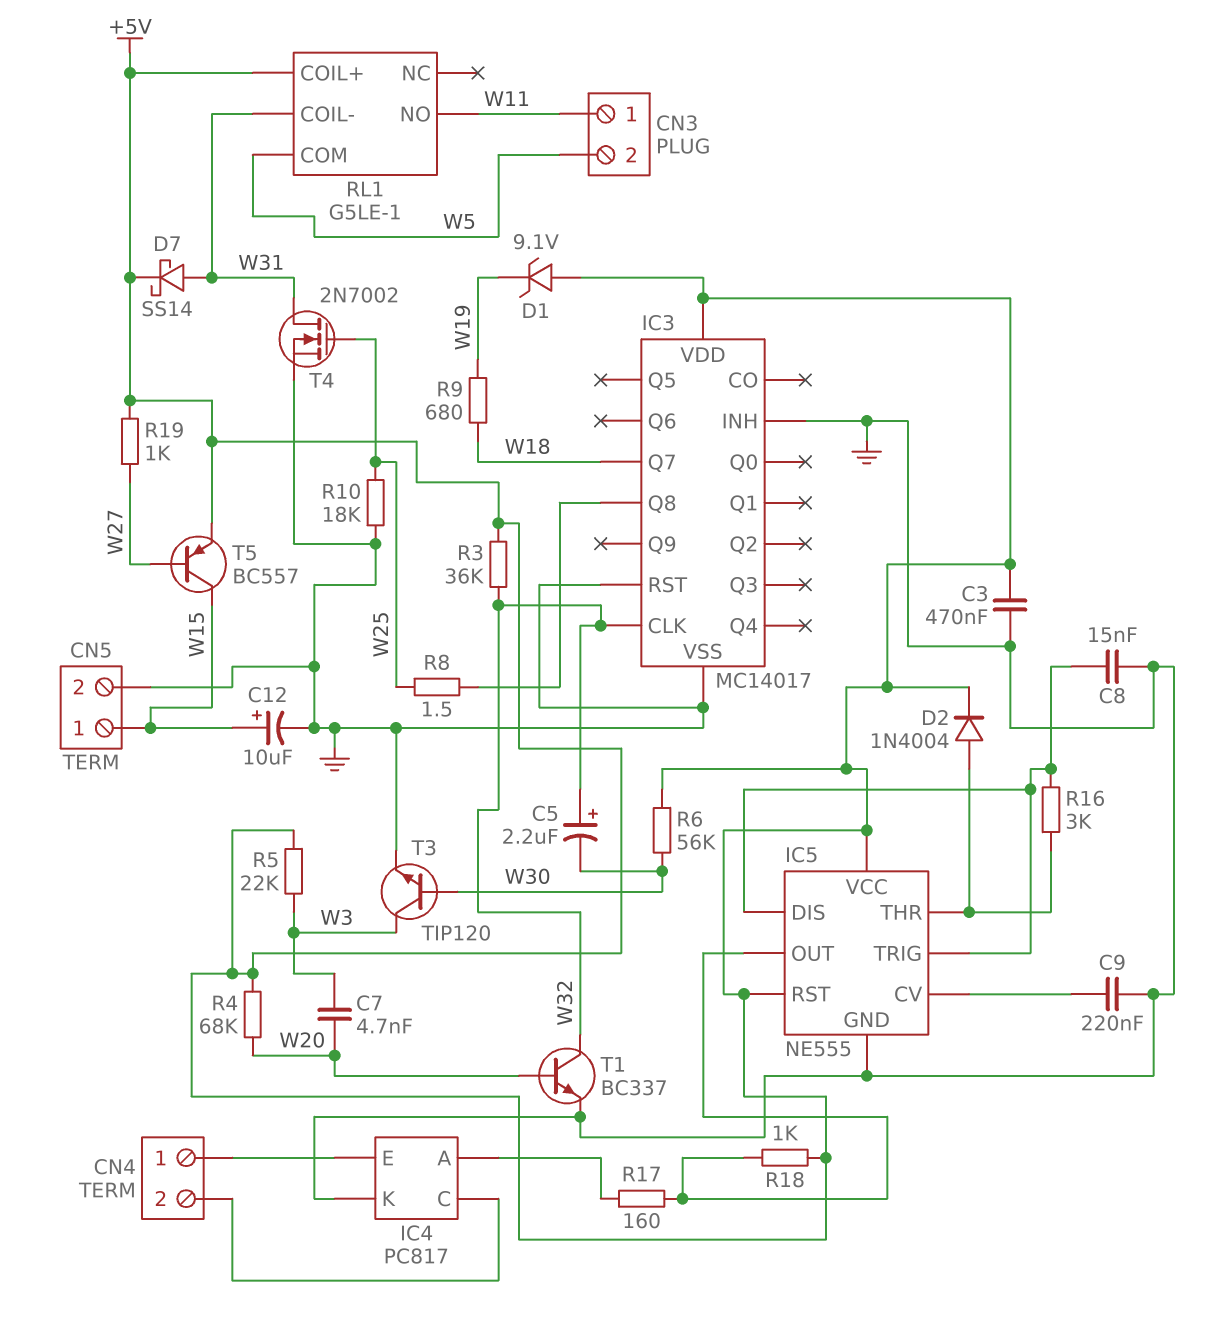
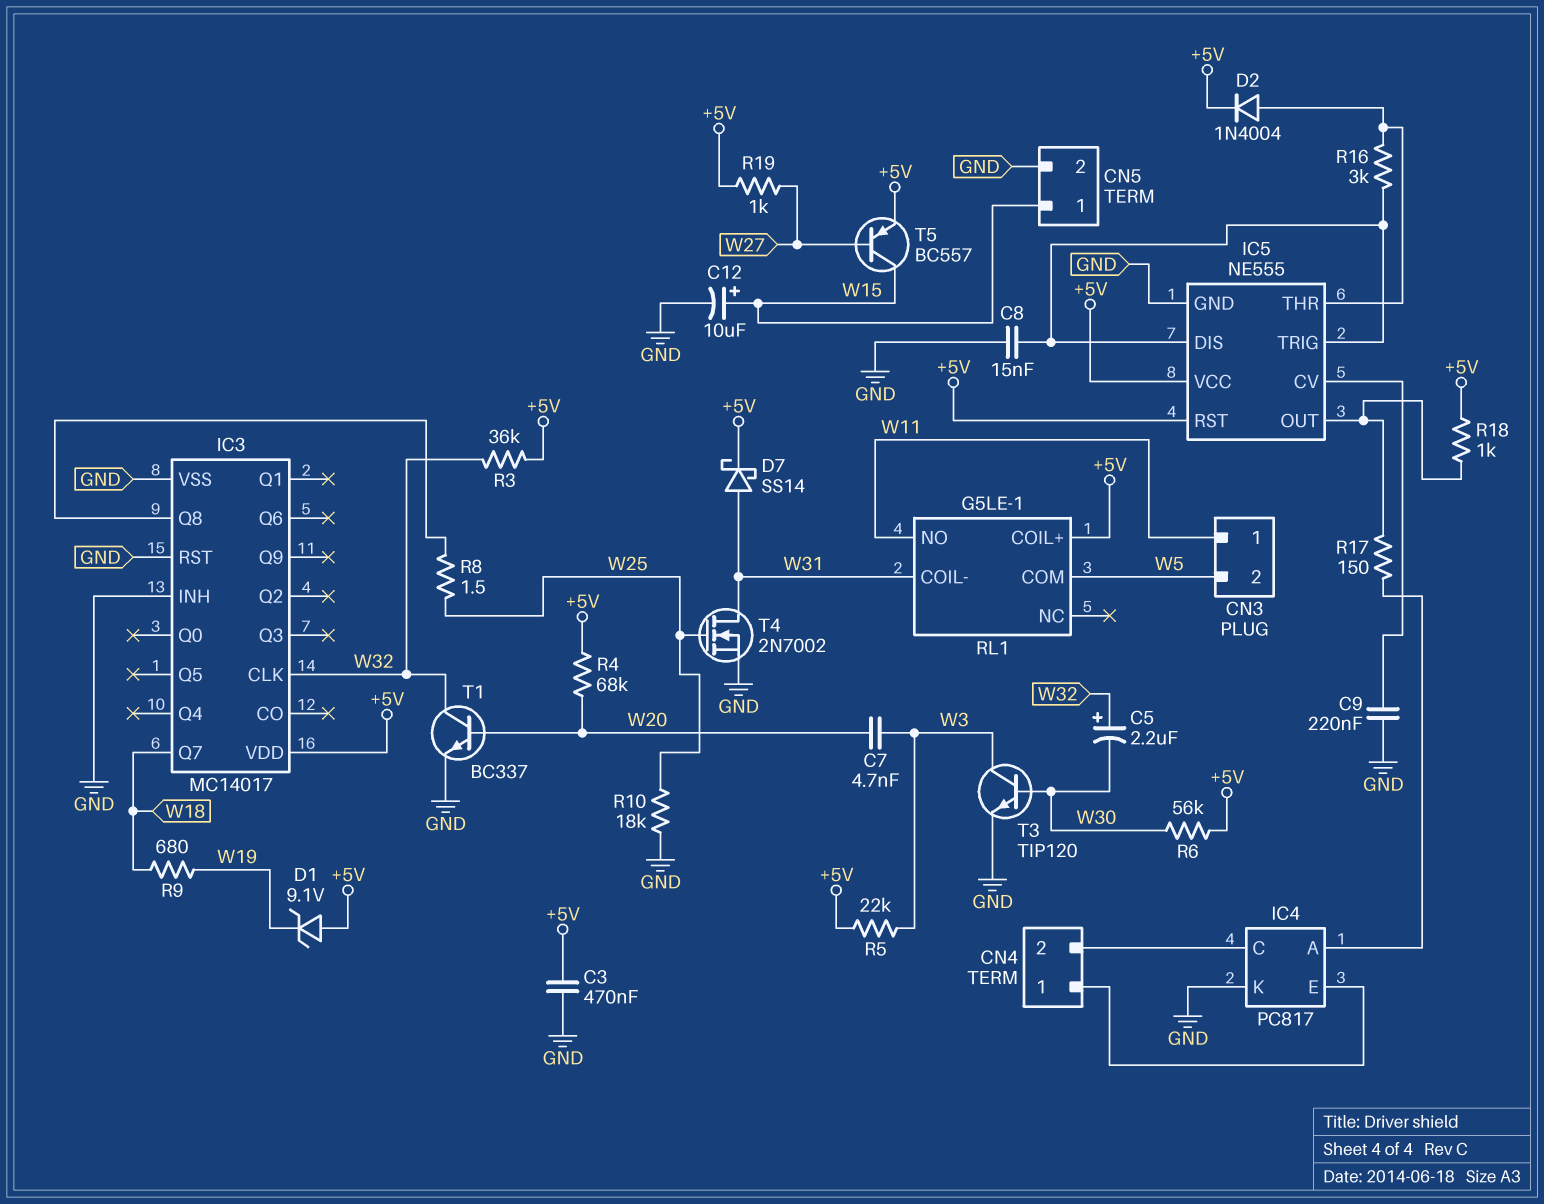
R17: 160 (IC4/A, IC5/OUT) -> 150 (IC4/A, IC5/OUT)

